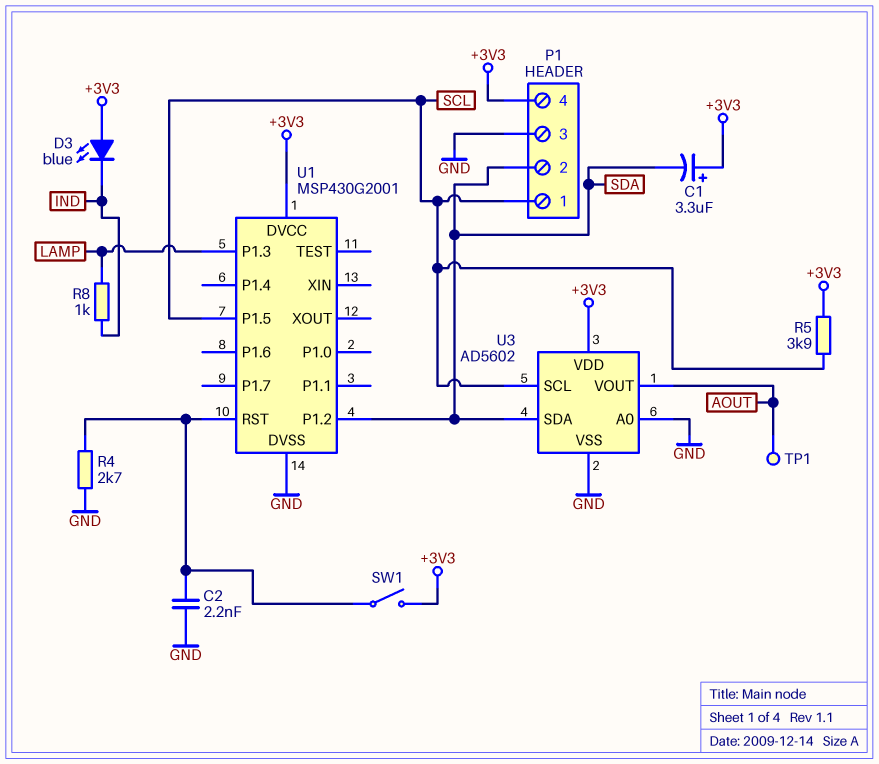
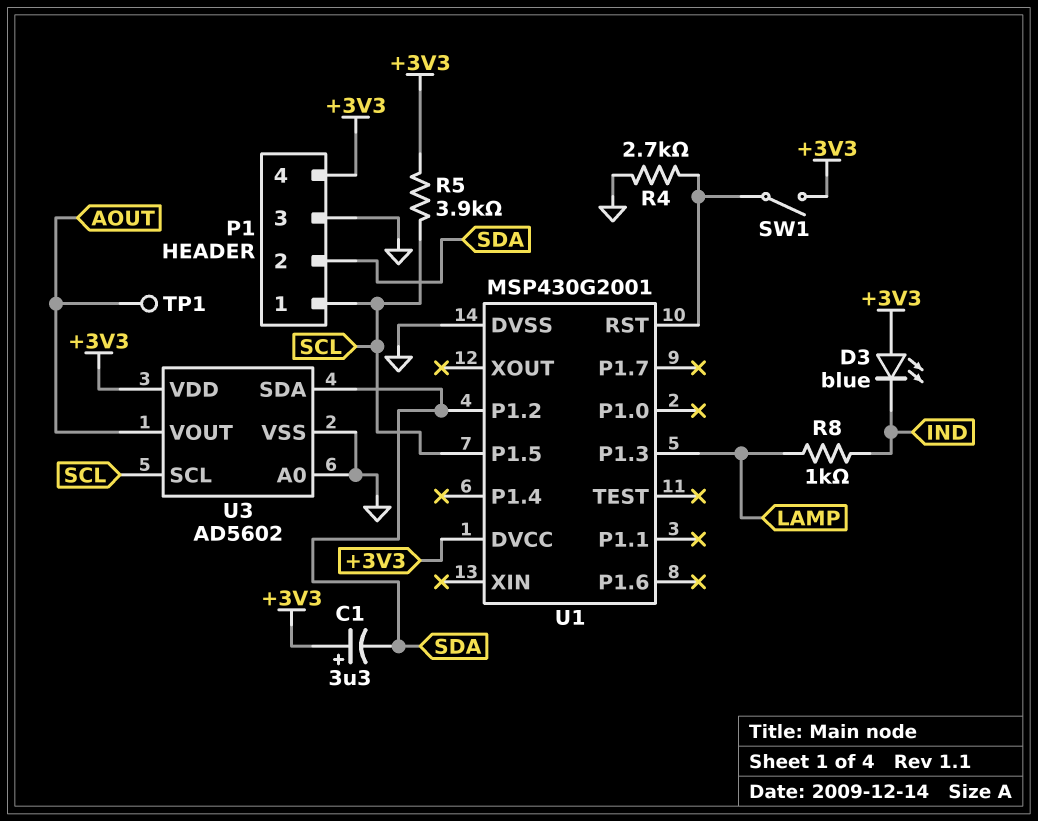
C2: 2.2nF (GND, U1/RST) -> none

